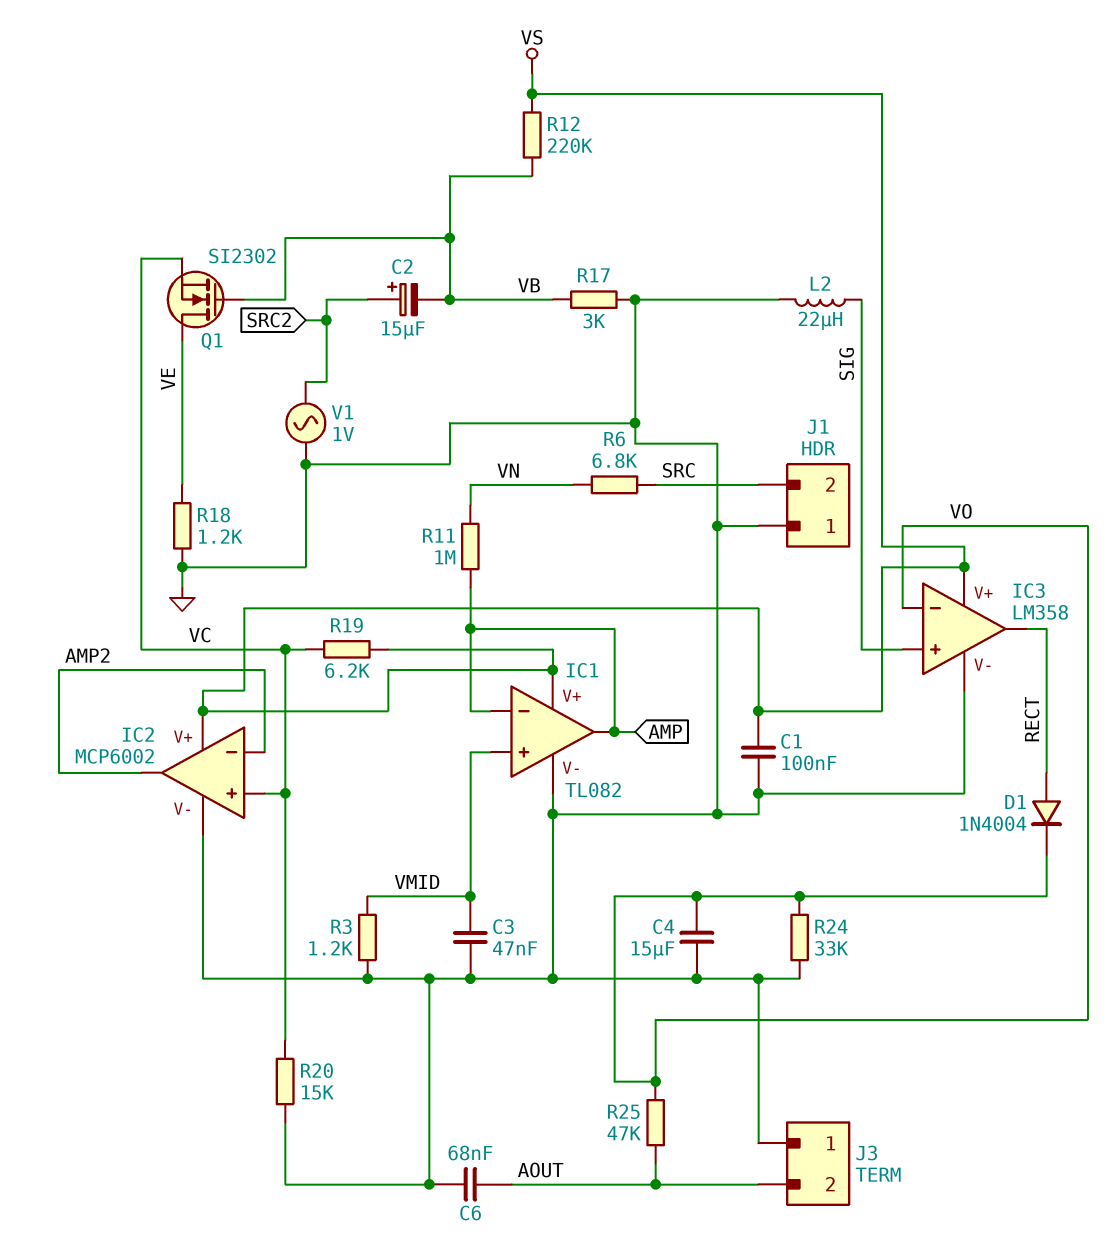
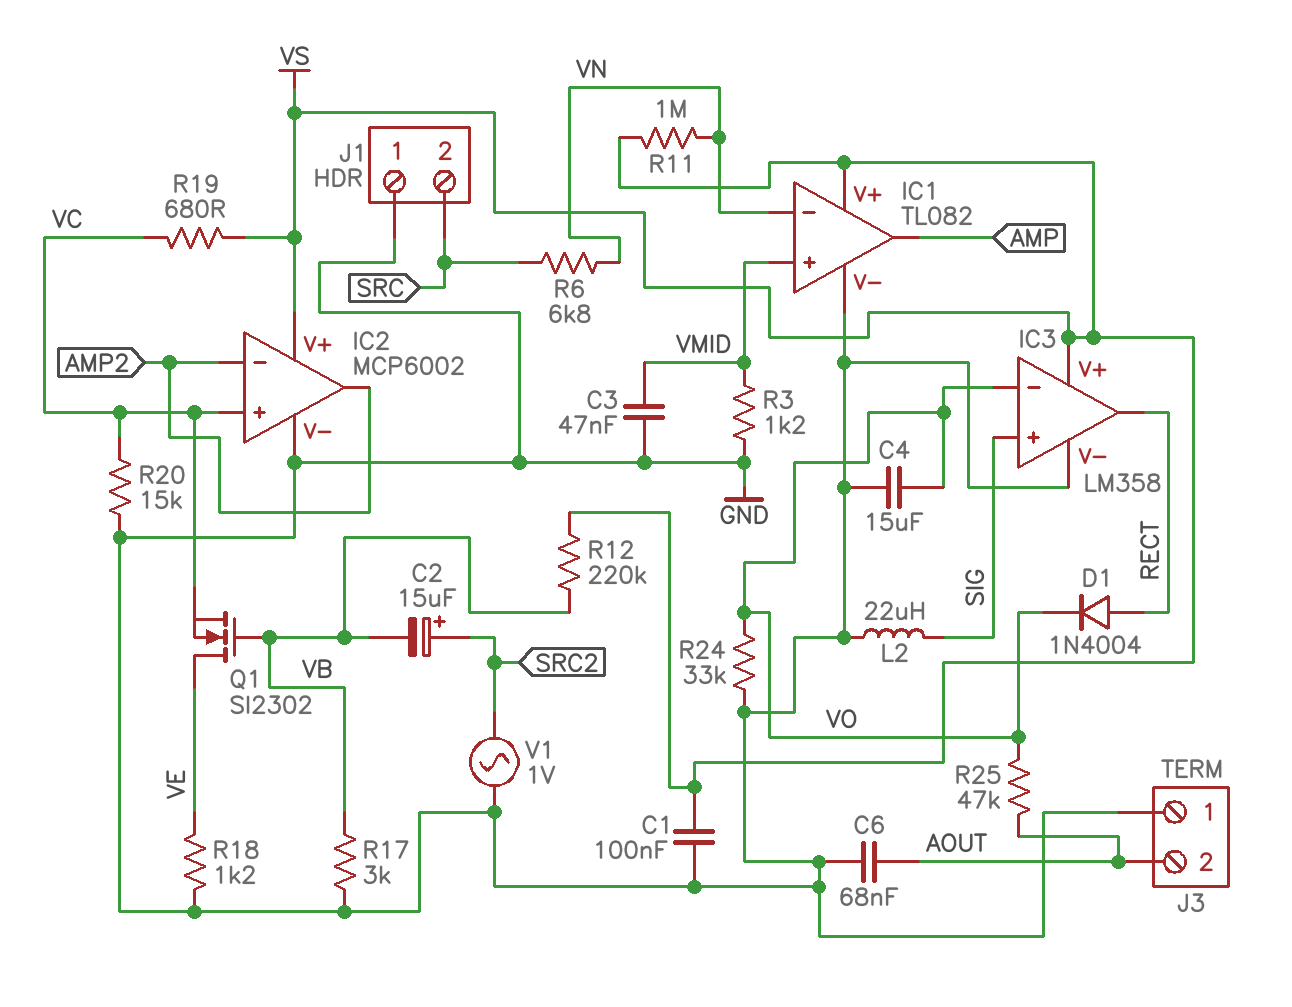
IC1 pin in-: AMP -> VN
R11: 1M (AMP, VN) -> 1M (VN, VS)
R19: 6.2k (VC, VS) -> 680 (VC, VS)

